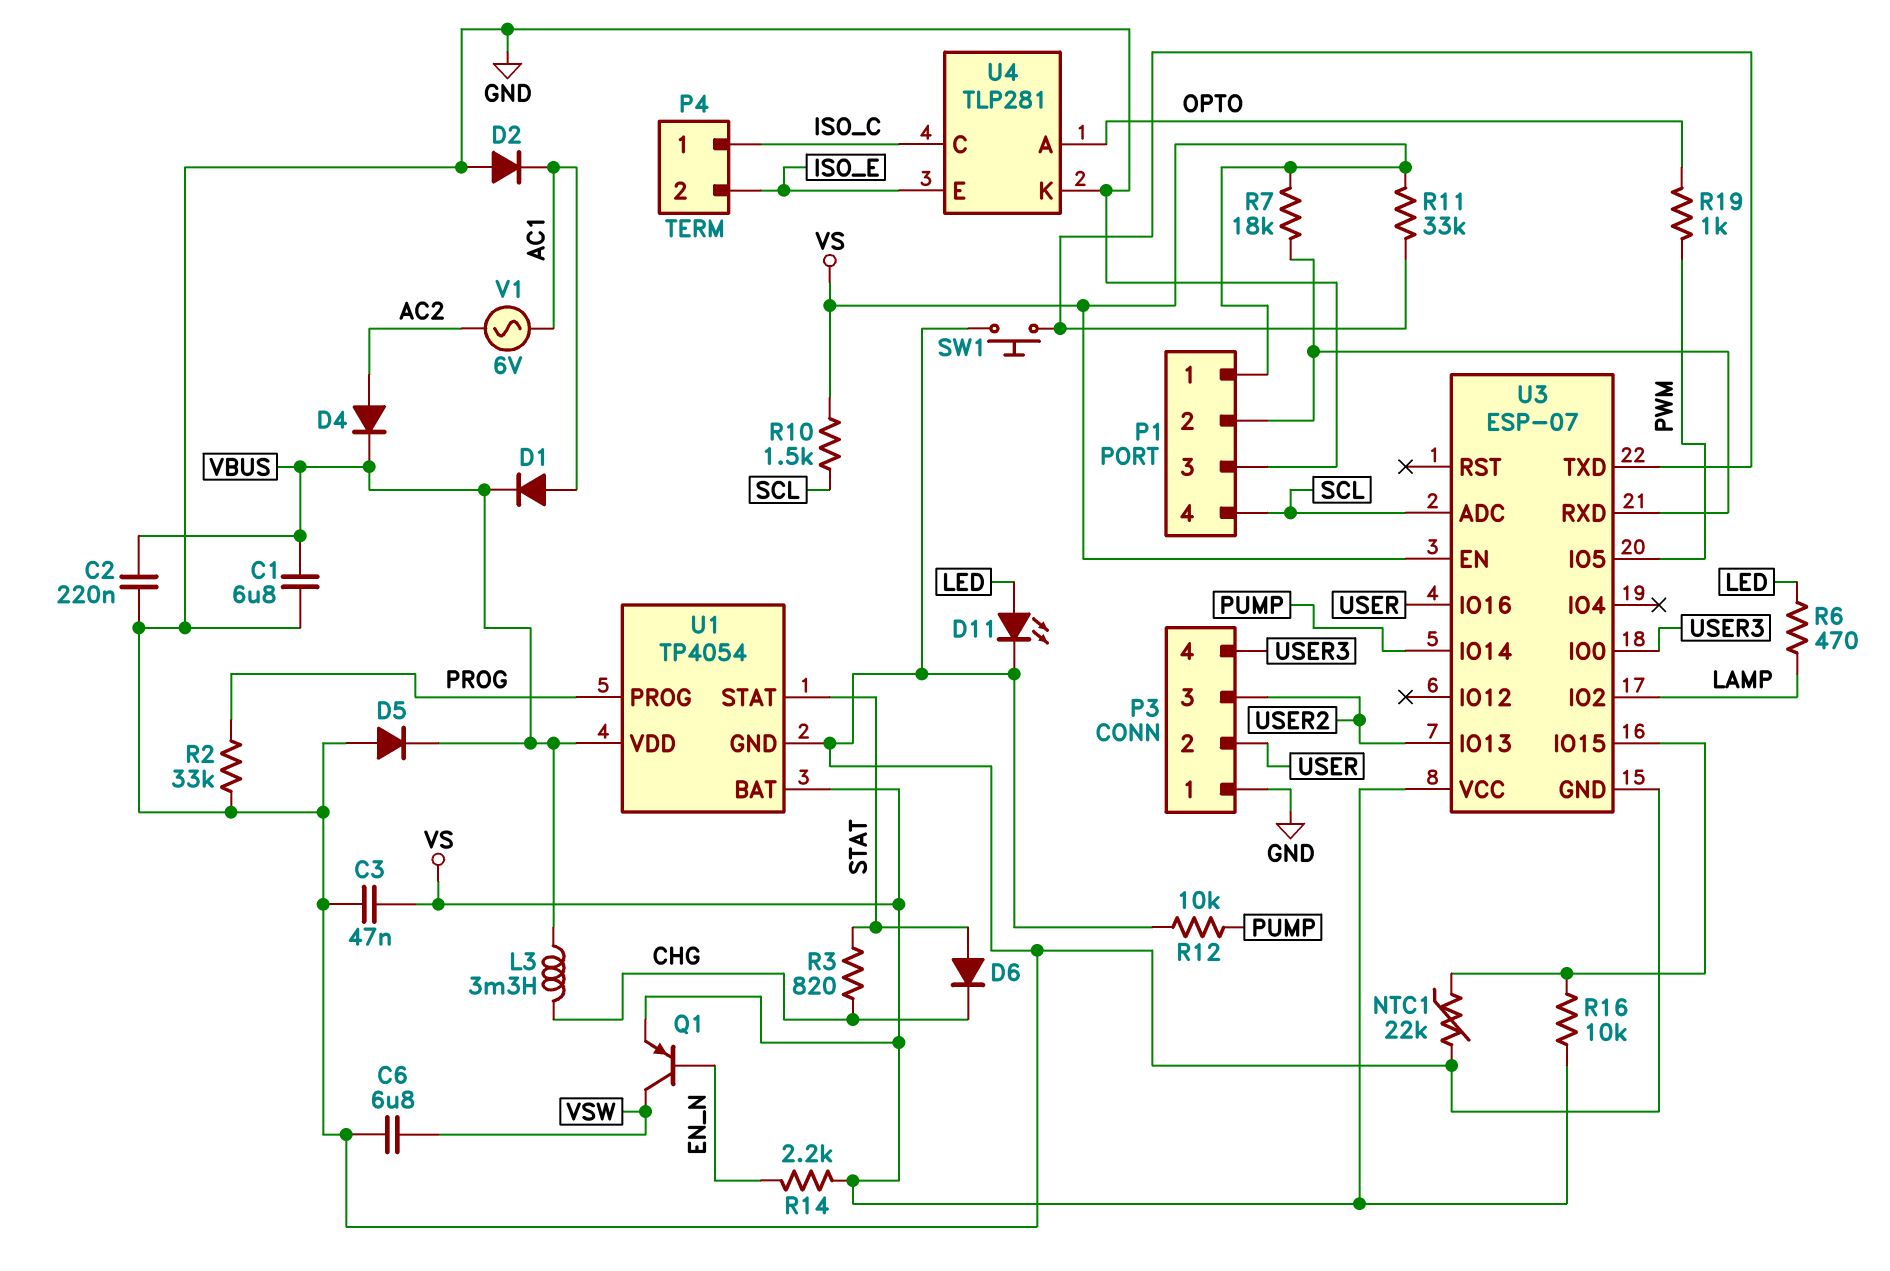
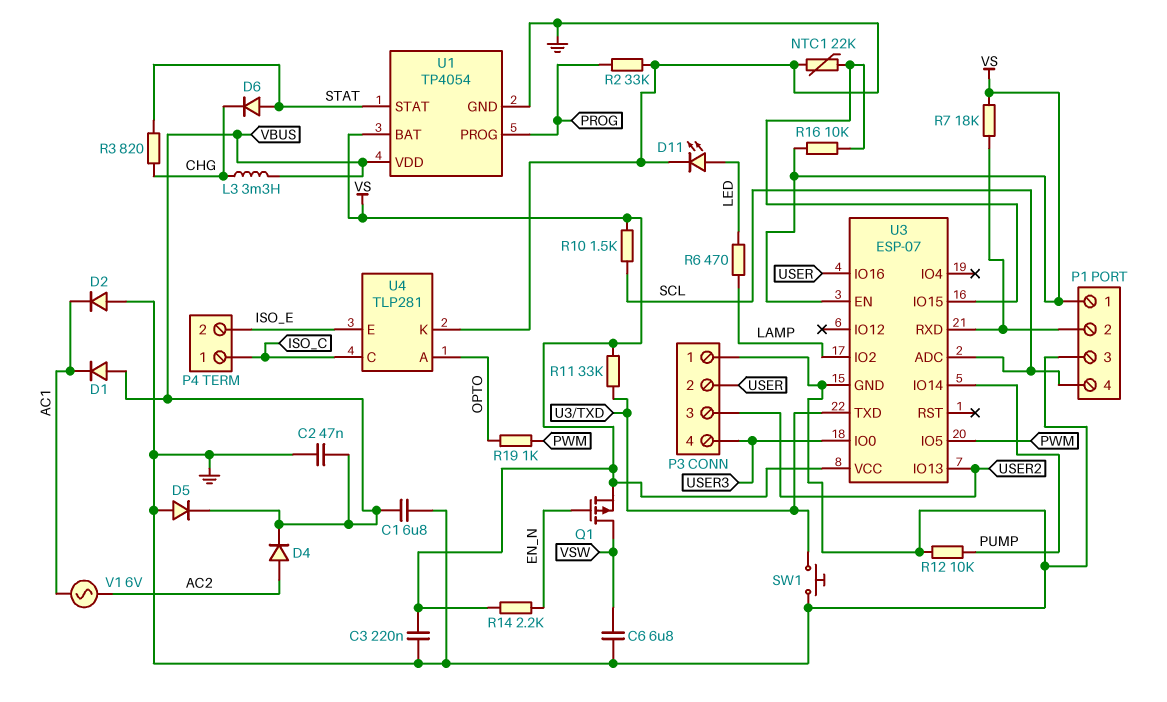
C2: 220nF (GND, VBUS) -> 47nF (GND, VBUS)
C3: 47nF (GND, VS) -> 220nF (GND, VS)
D1: diode (A AC1, K VBUS) -> diode (A VBUS, K AC1)
Q1: PNP (B EN_N, C VSW, E VS) -> PMOS (G EN_N, D VSW, S VS)

